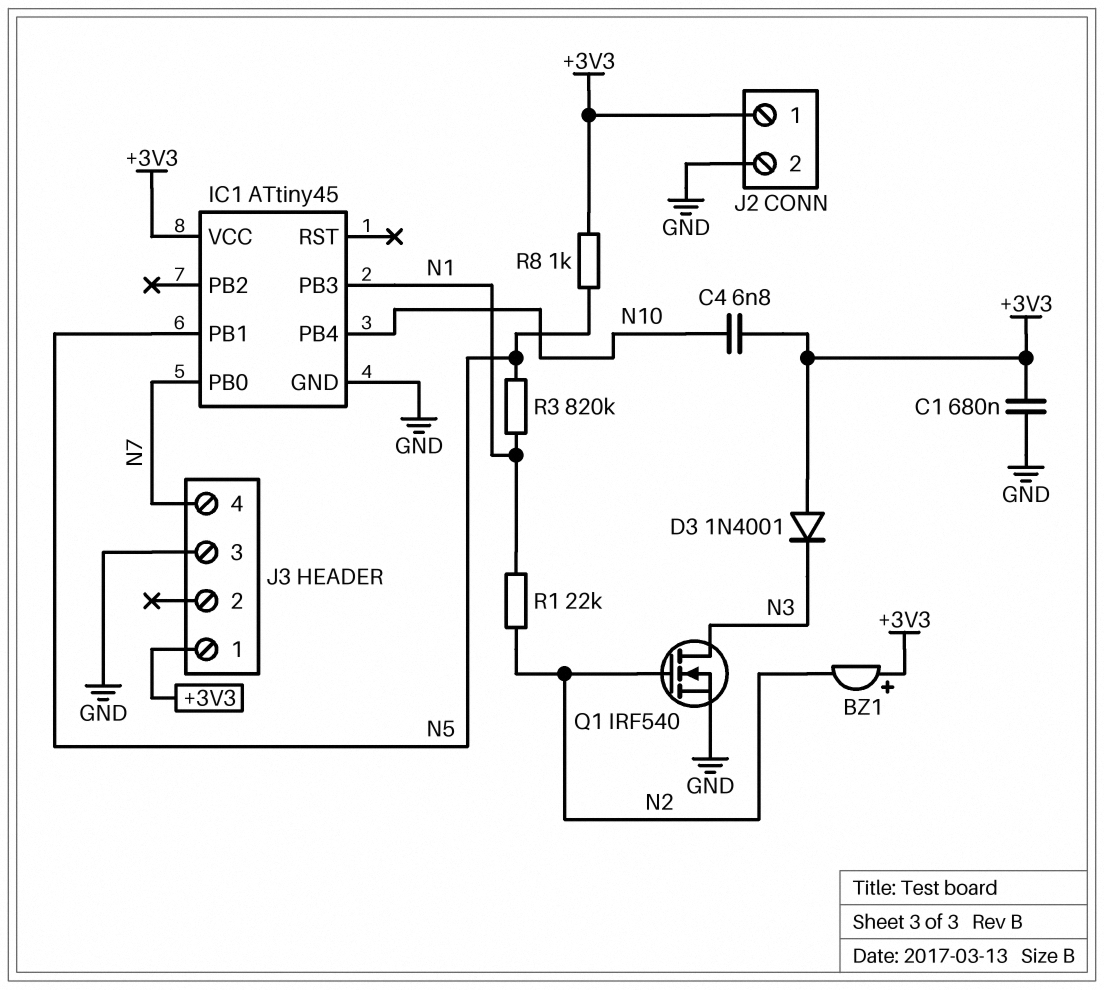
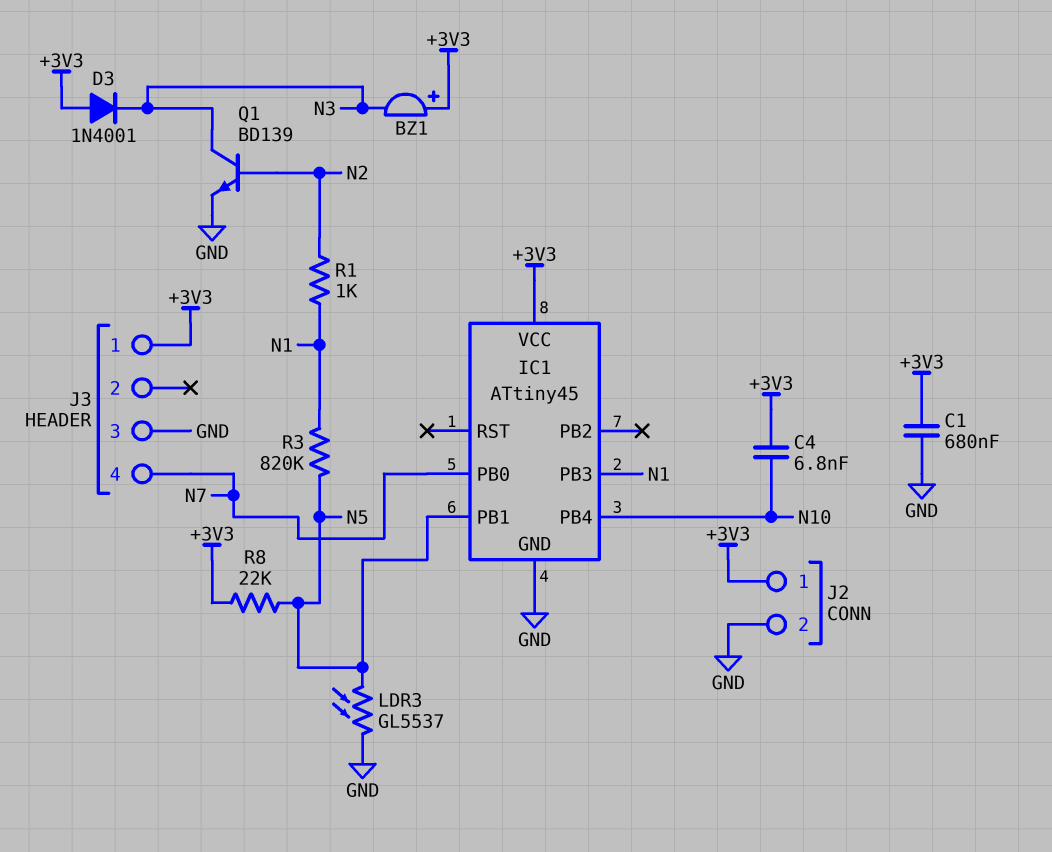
BZ1: buzzer (plus +3V3, minus N2) -> buzzer (plus +3V3, minus N3)
LDR3: none -> GL5537 (GND, N5)
Q1: NMOS IRF540 (G N2, D N3, S GND) -> NPN BD139 (B N2, C N3, E GND)
R1: 22k (N1, N2) -> 1k (N1, N2)
R8: 1k (+3V3, N5) -> 22k (+3V3, N5)

